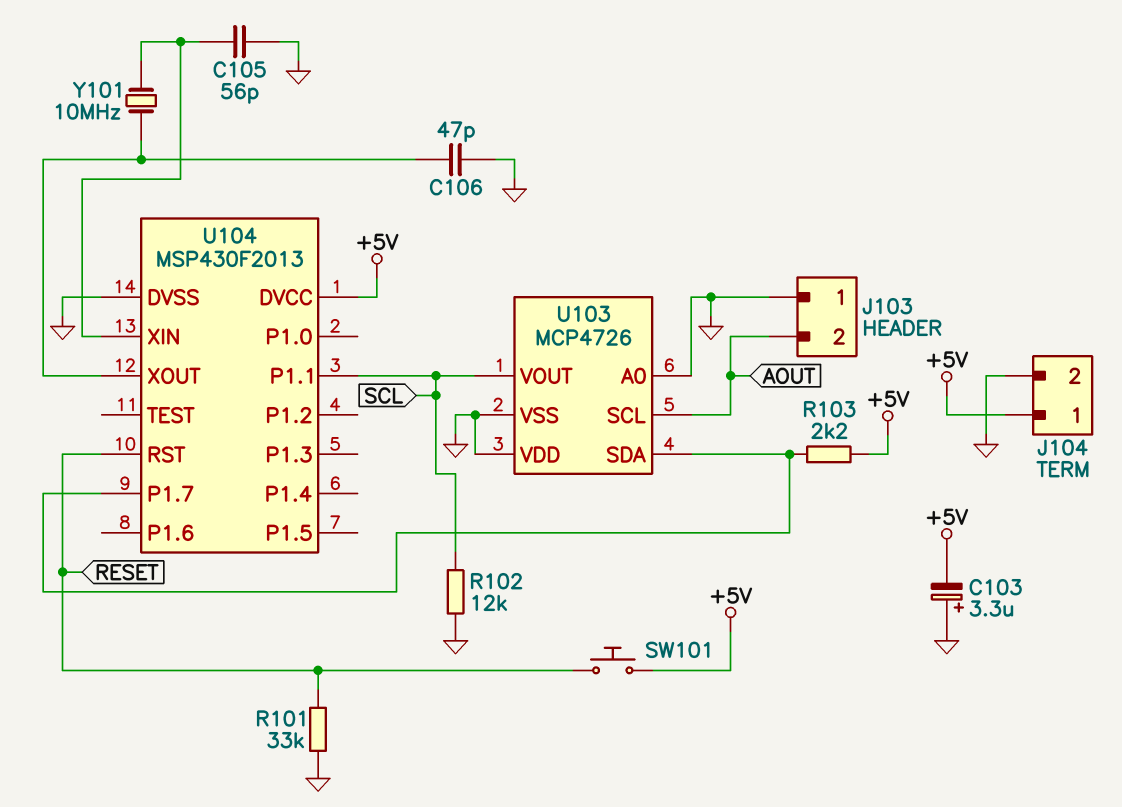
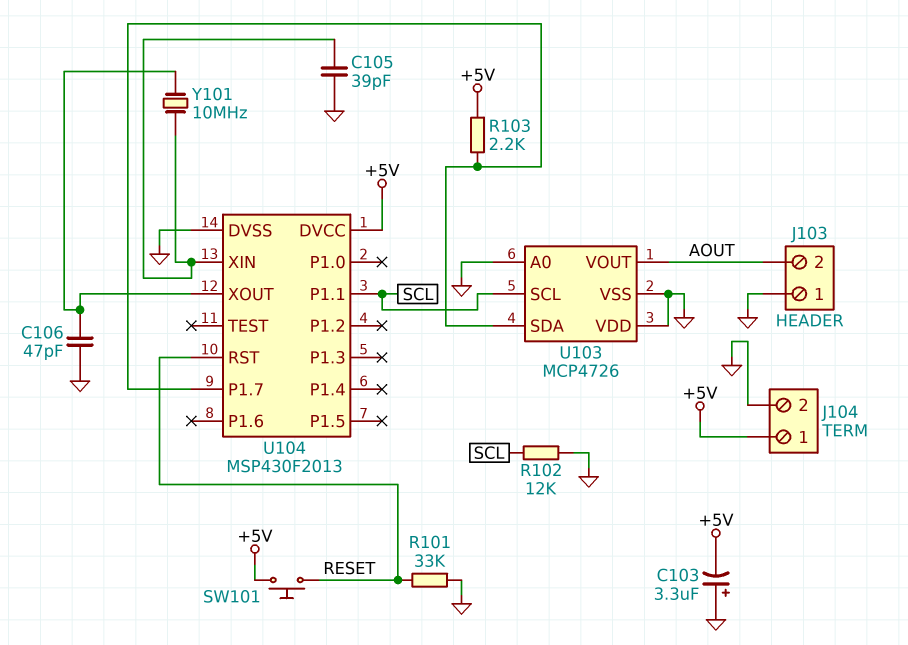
C105: 56pF (GND, U104/XIN) -> 39pF (GND, U104/XIN)
U103 pin SCL: AOUT -> SCL
U103 pin VOUT: SCL -> AOUT

